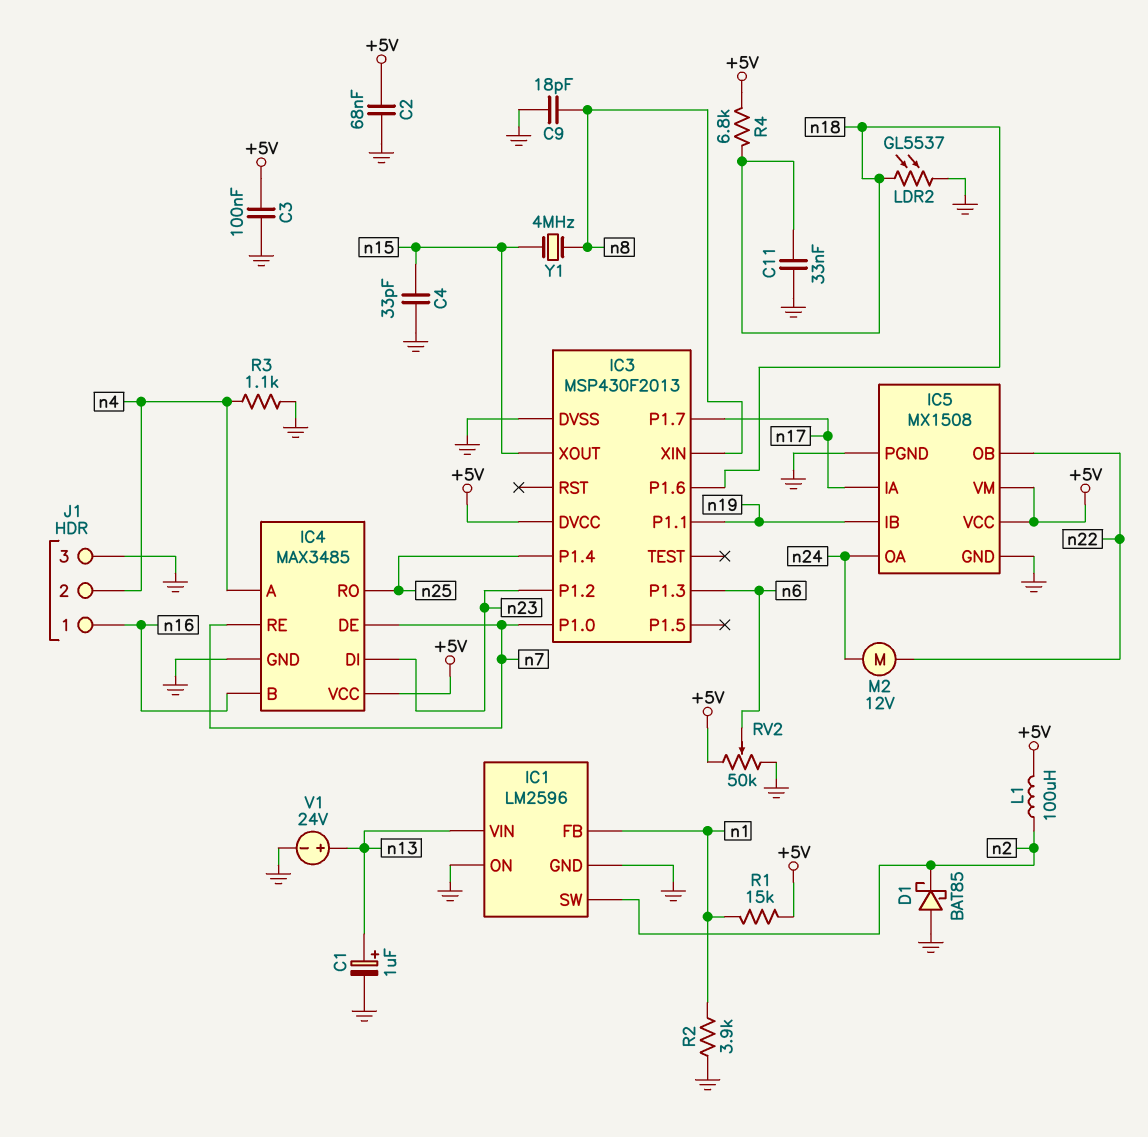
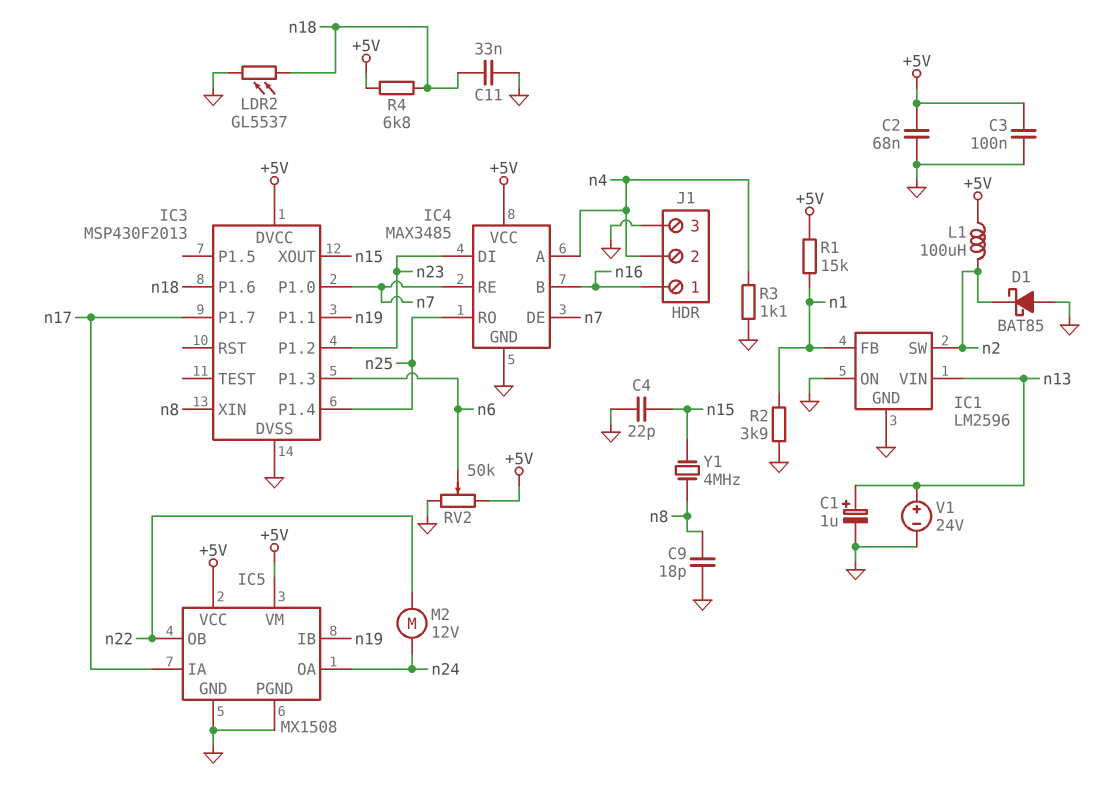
C4: 33pF (GND, n15) -> 22pF (GND, n15)

